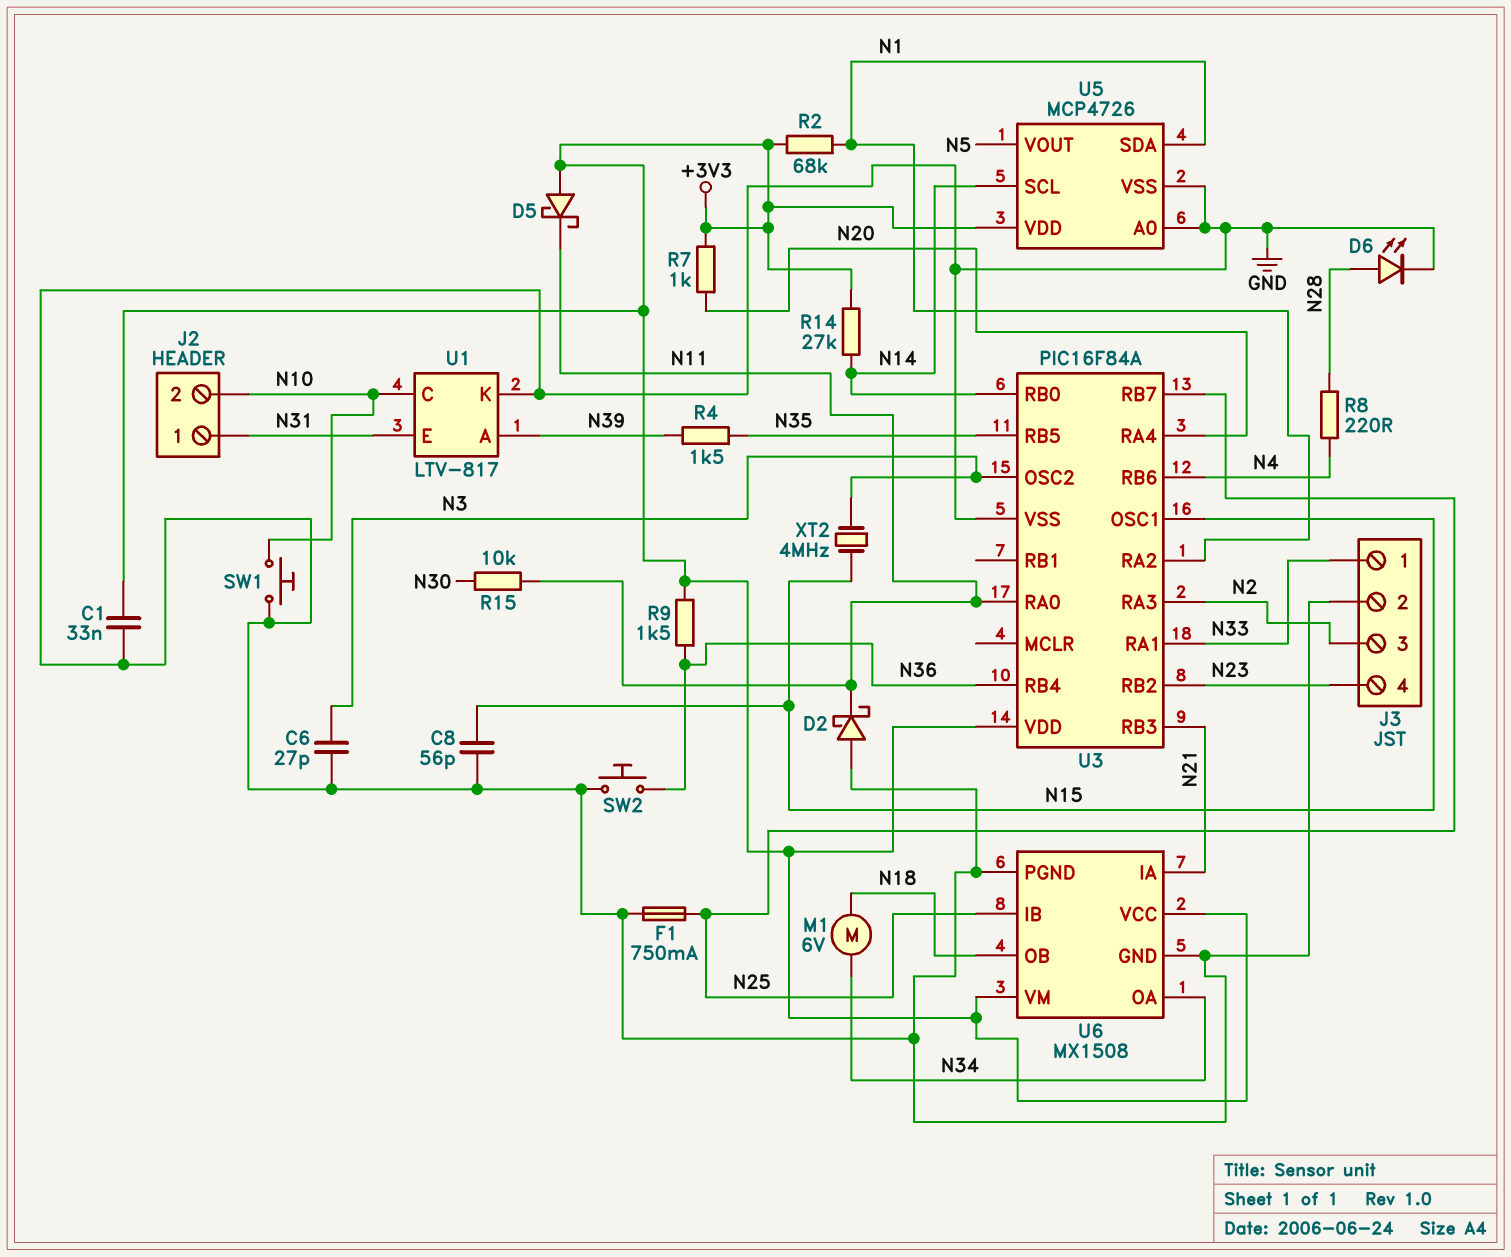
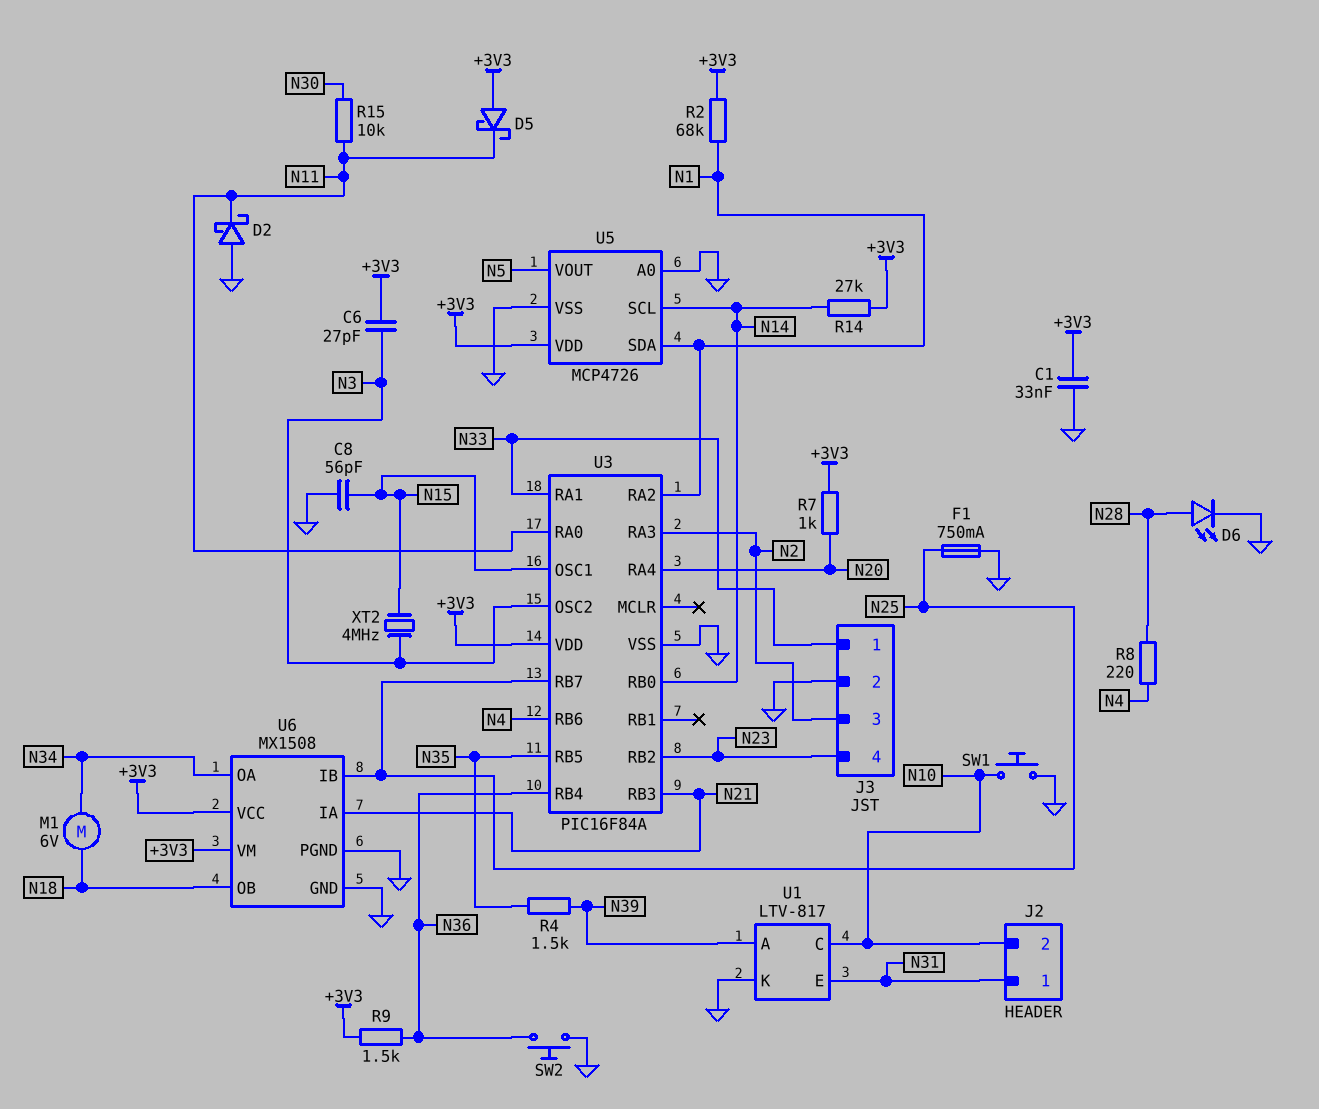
C6: 27pF (GND, N3) -> 27pF (+3V3, N3)

